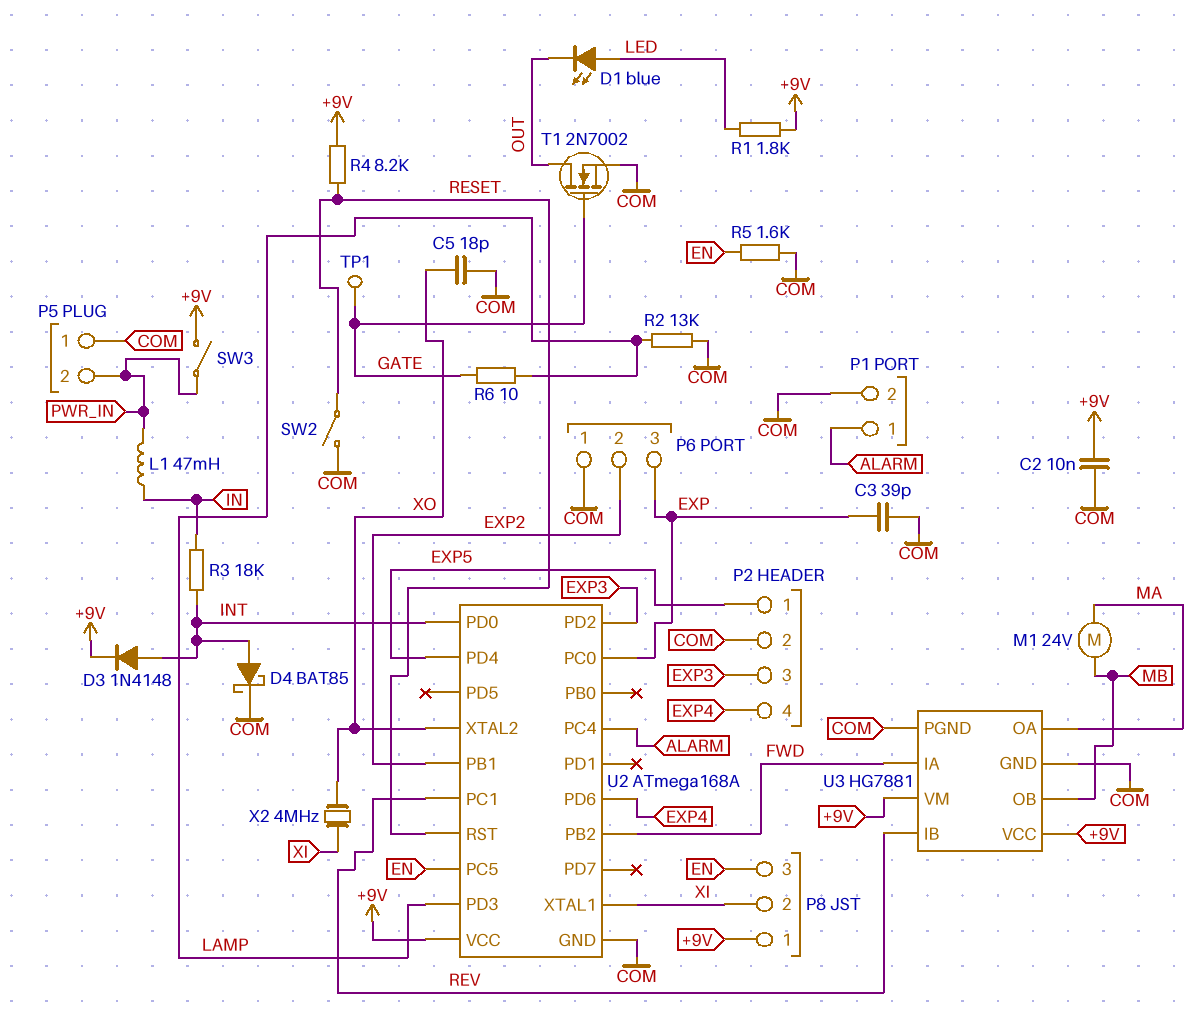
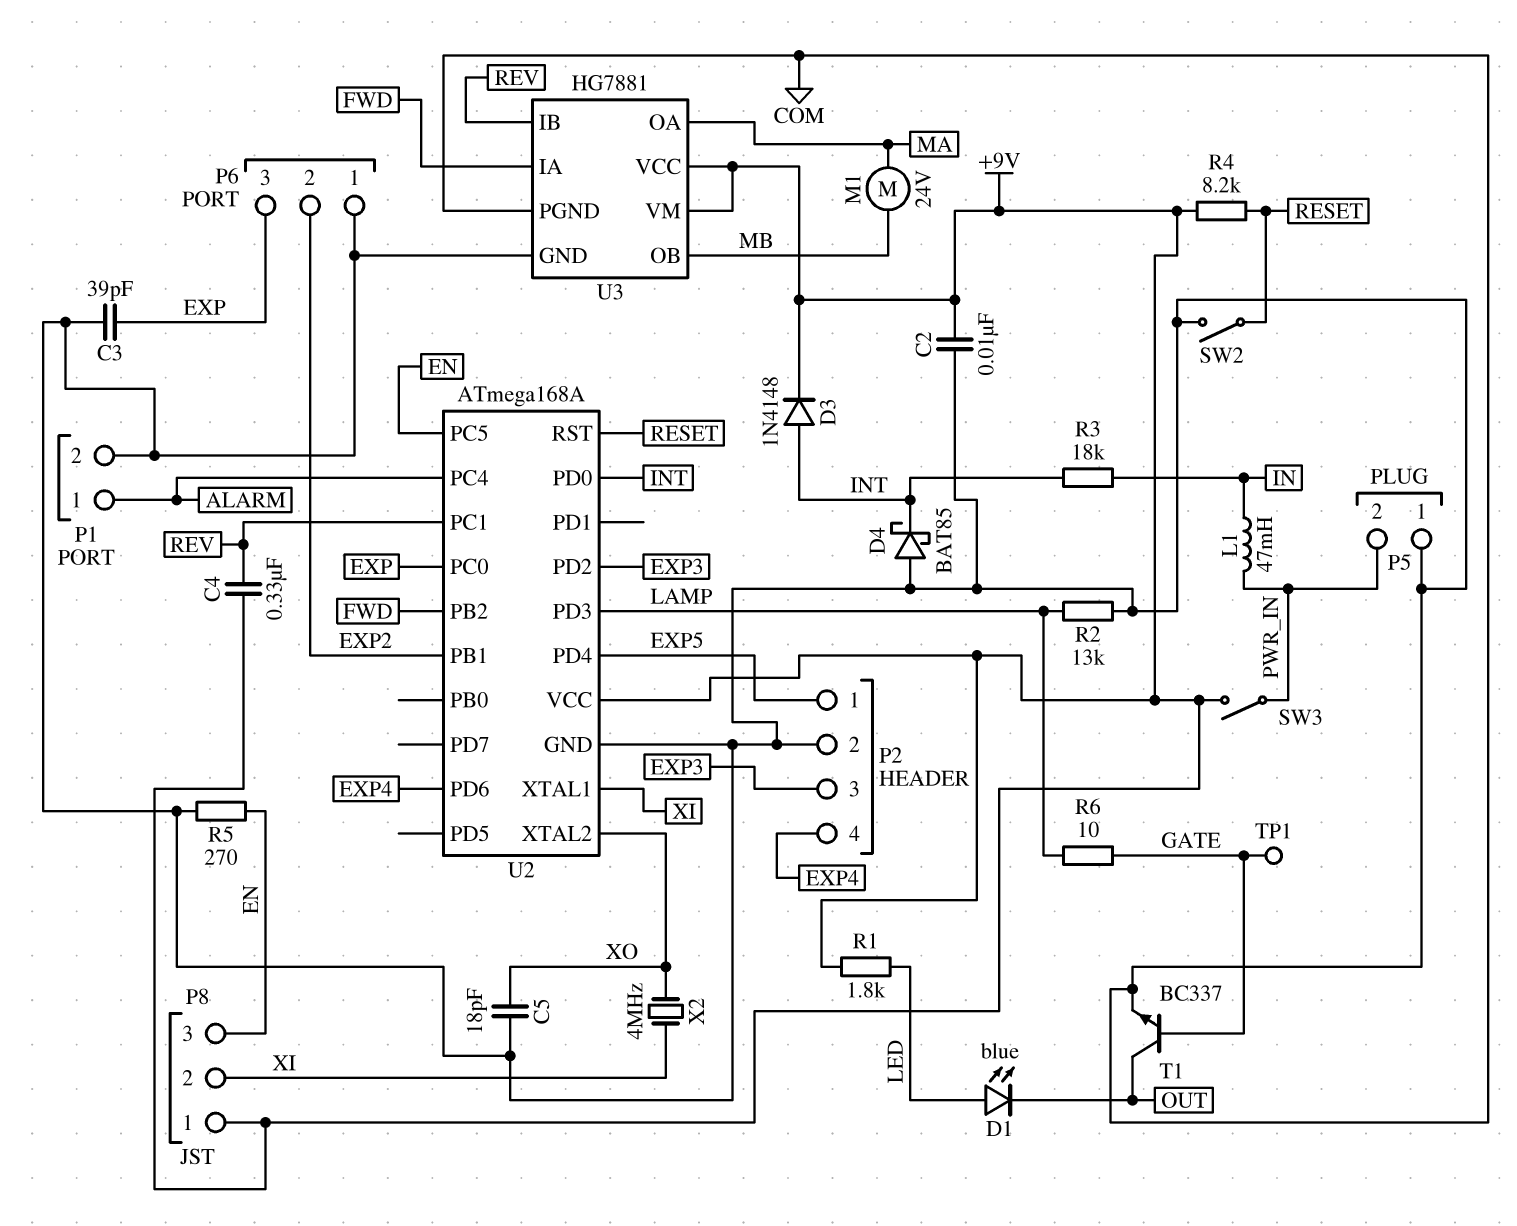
C4: none -> 330nF (+9V, REV)
D4: schottky BAT85 (A INT, K COM) -> schottky BAT85 (A COM, K INT)
R5: 1.6k (COM, EN) -> 270 (COM, EN)
T1: NMOS 2N7002 (G GATE, D OUT, S COM) -> NPN BC337 (B GATE, C OUT, E COM)

